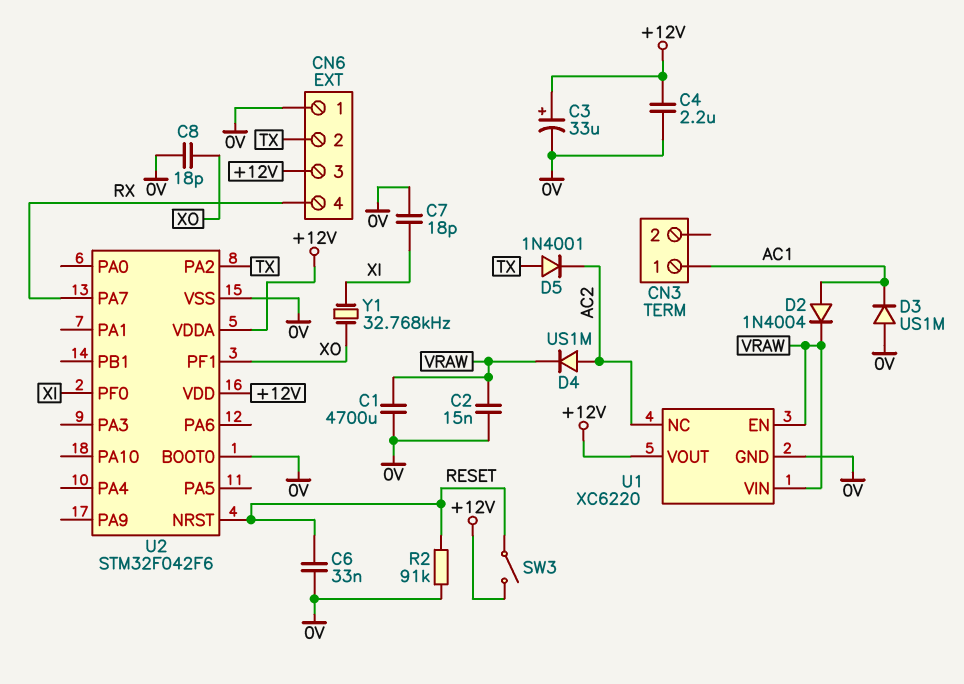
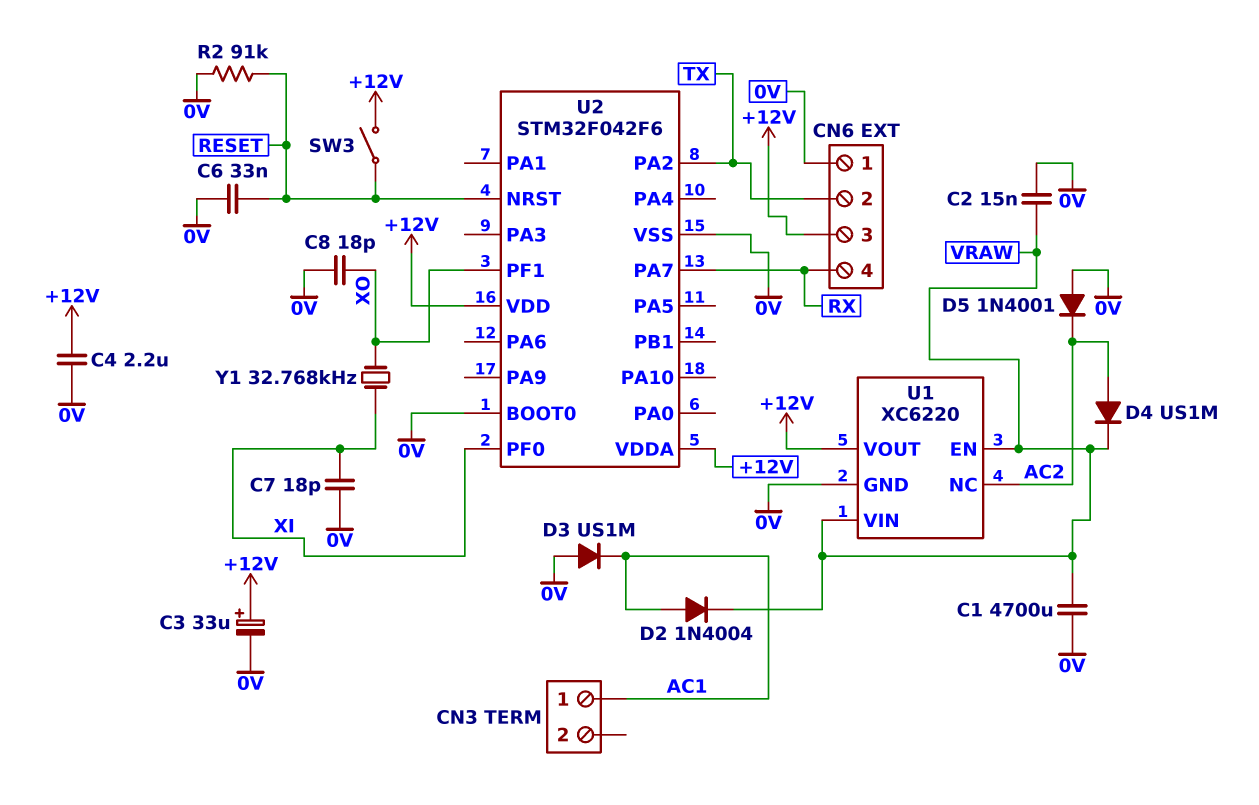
D5: diode 1N4001 (A TX, K AC2) -> diode 1N4001 (A 0V, K AC2)

